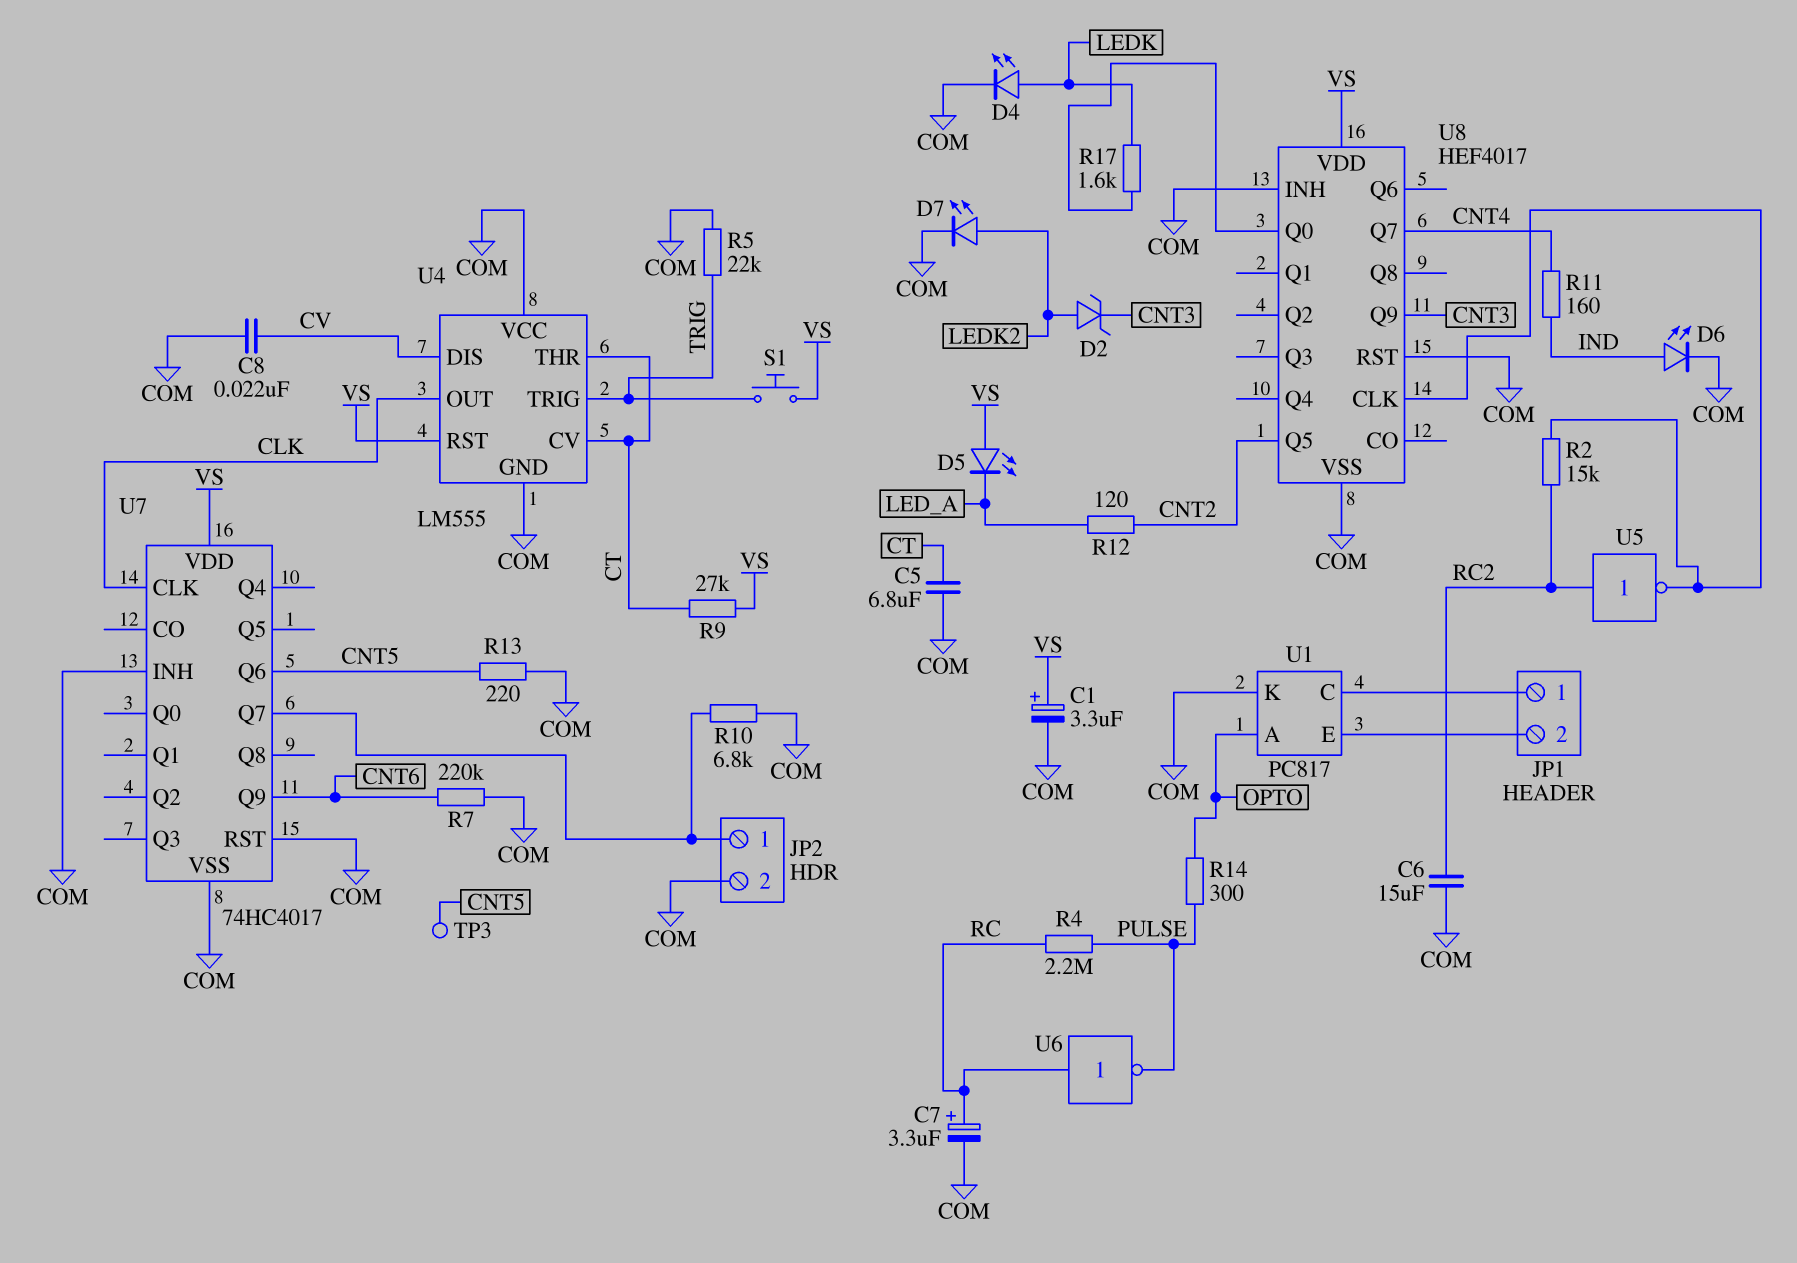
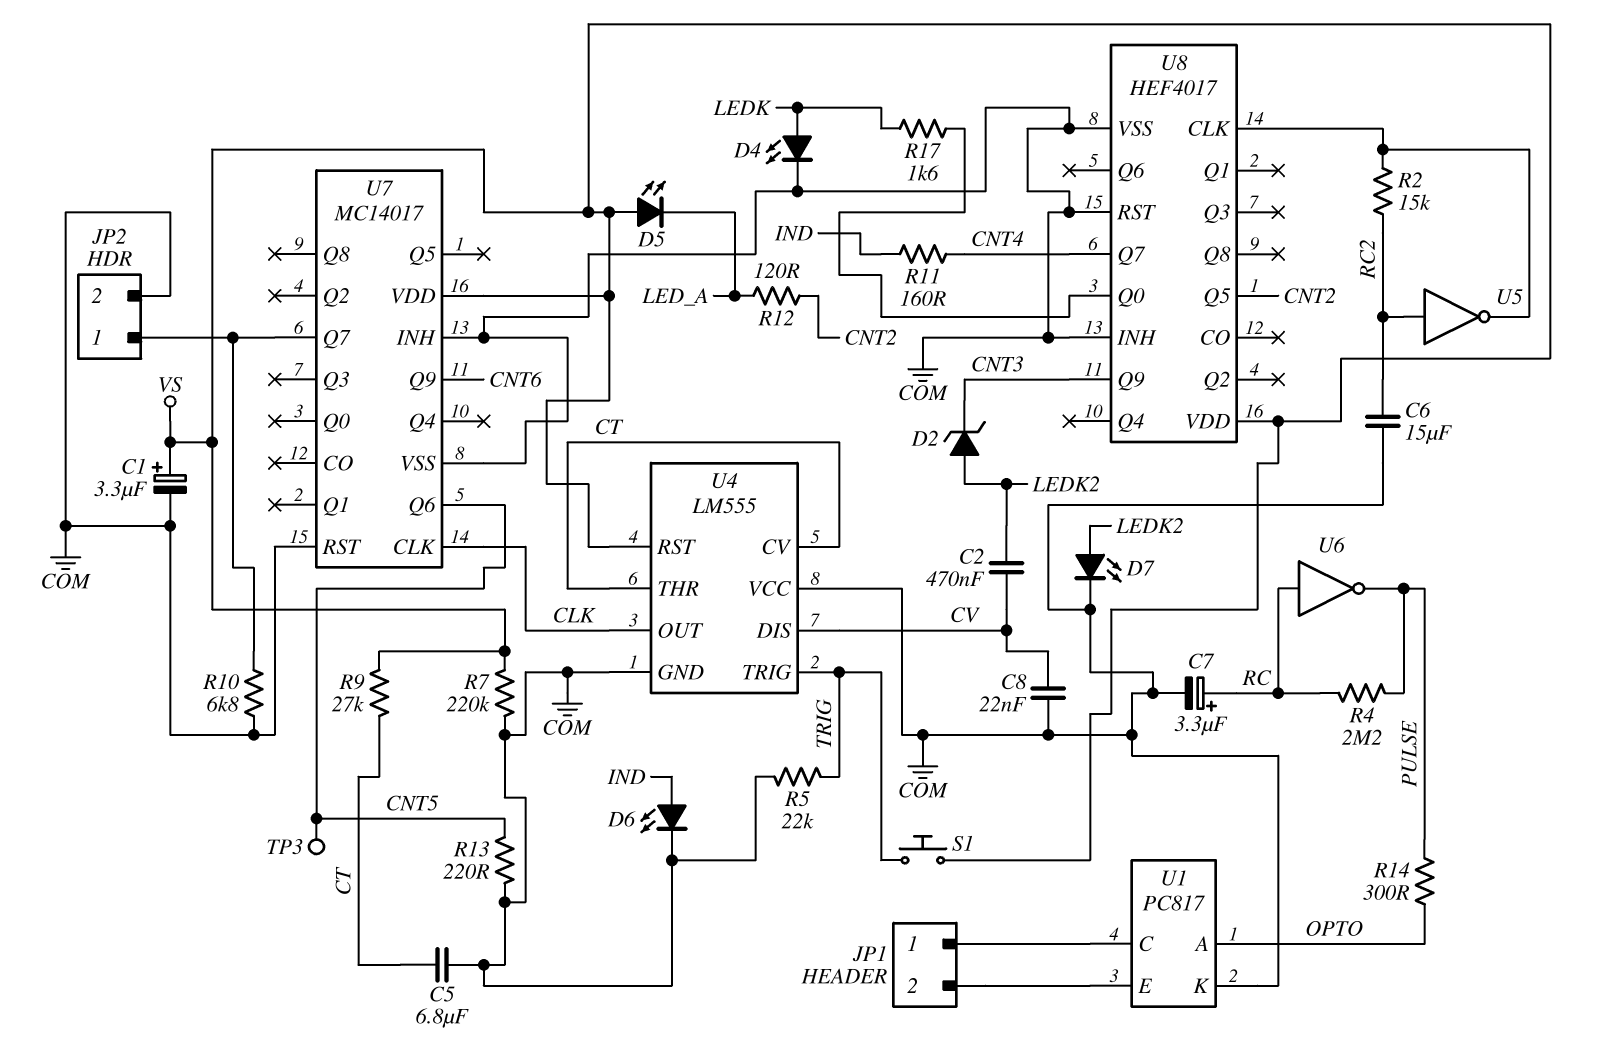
C2: none -> 470nF (CV, LEDK2)
R7: 220k (CNT6, COM) -> 220k (COM, VS)
U7: 74HC4017 -> MC14017

